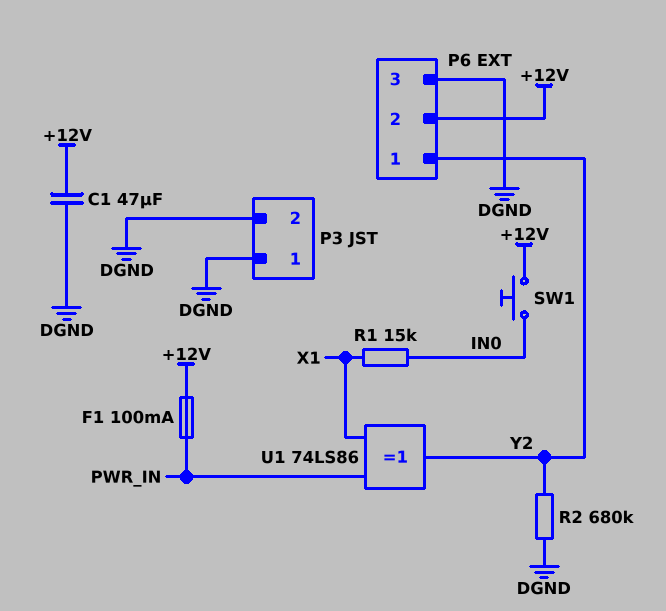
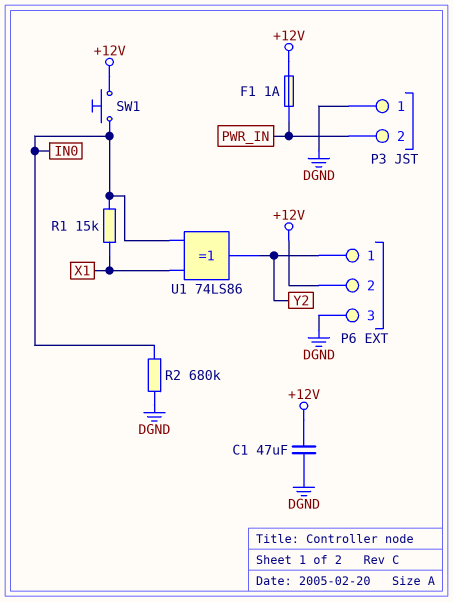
F1: 100mA (+12V, PWR_IN) -> 1A (+12V, PWR_IN)
P3 pin 2: DGND -> PWR_IN
R2: 680k (DGND, Y2) -> 680k (DGND, IN0)
U1: XOR 74LS86 (in PWR_IN, in X1, out Y2) -> XOR 74LS86 (in IN0, in X1, out Y2)

